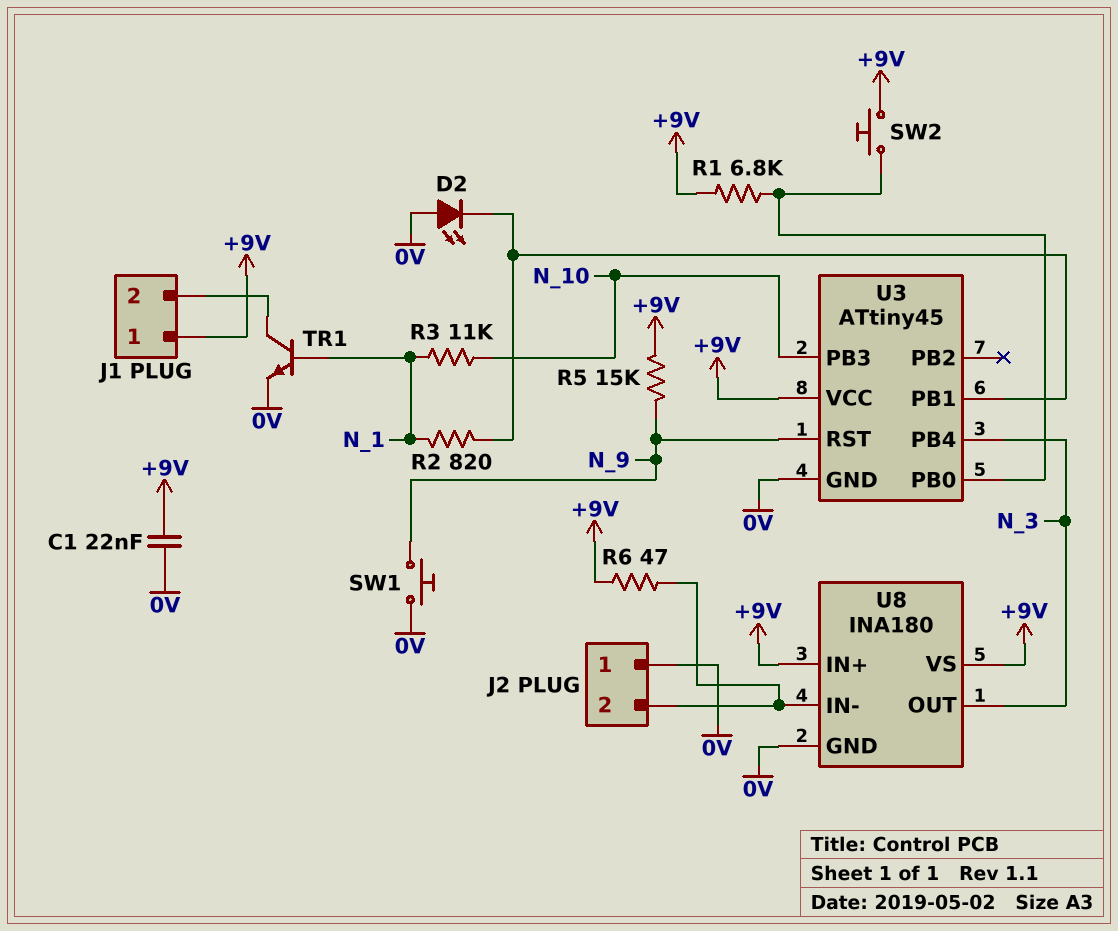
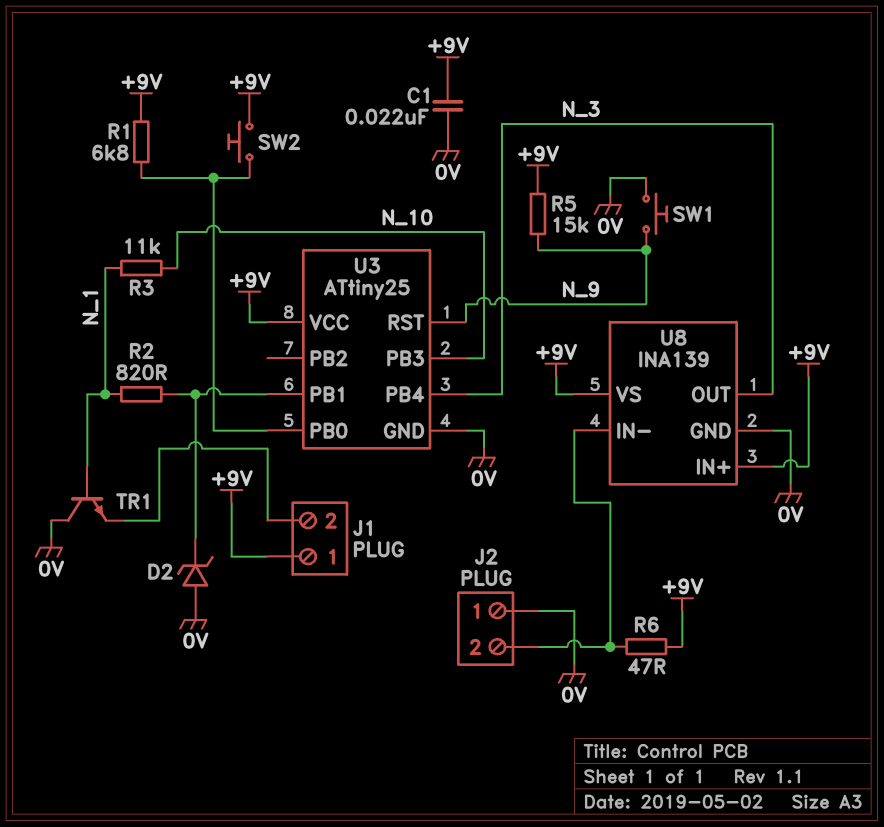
D2: LED (A 0V, K U3/PB1) -> zener (A 0V, K U3/PB1)
TR1: NPN (B N_1, C J1/2, E 0V) -> NPN (B N_1, C 0V, E J1/2)
U3: ATtiny45 -> ATtiny25
U8: INA180 -> INA139

